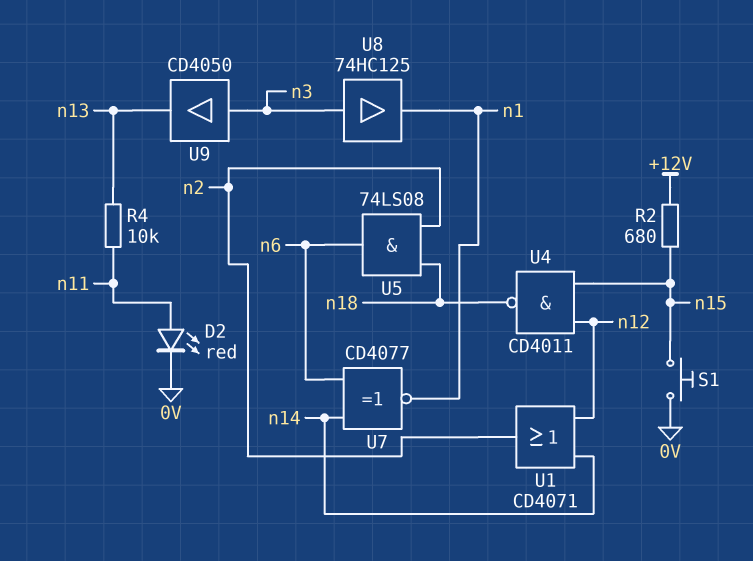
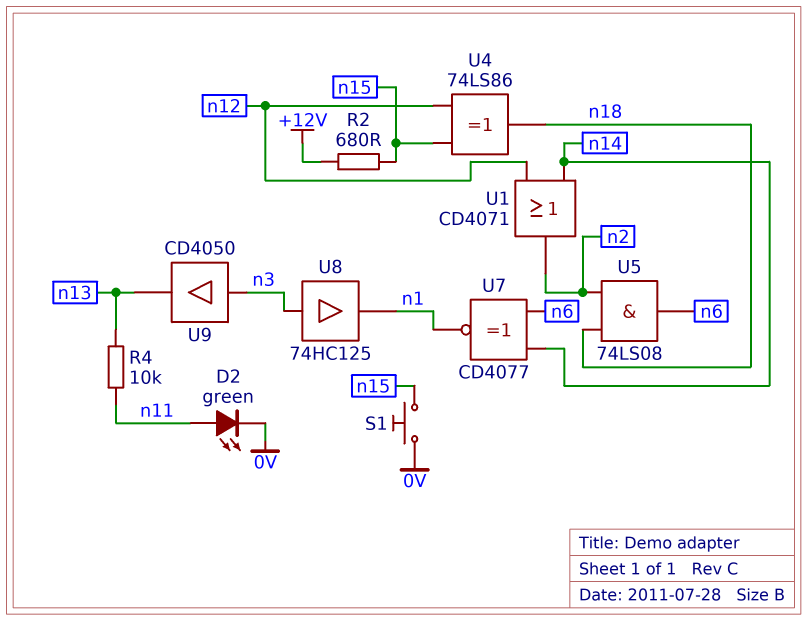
D2: LED red (A n11, K 0V) -> LED green (A n11, K 0V)
U4: NAND CD4011 (in n12, in n15, out n18) -> XOR 74LS86 (in n12, in n15, out n18)

